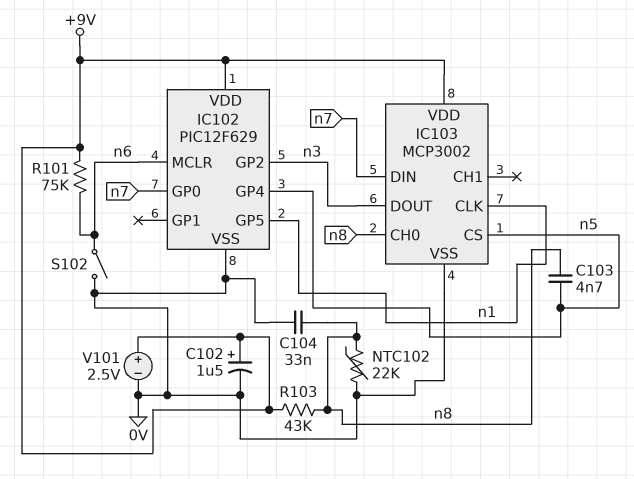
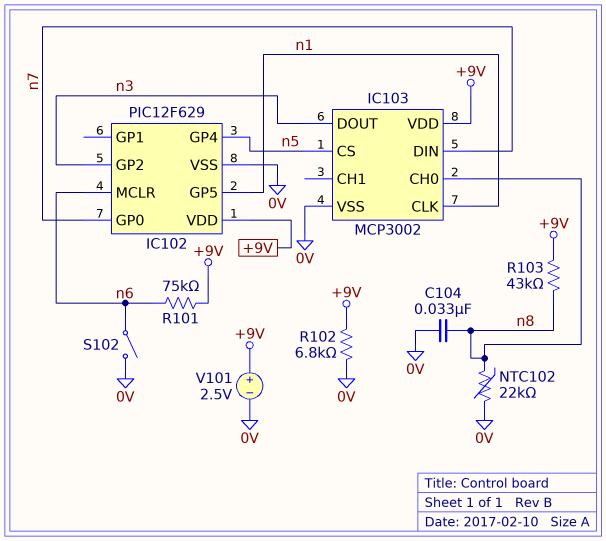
C102: 1.5uF (plus +9V, minus 0V) -> none
C103: 4.7nF (n5, n8) -> none
R102: none -> 6.8k (+9V, 0V)

